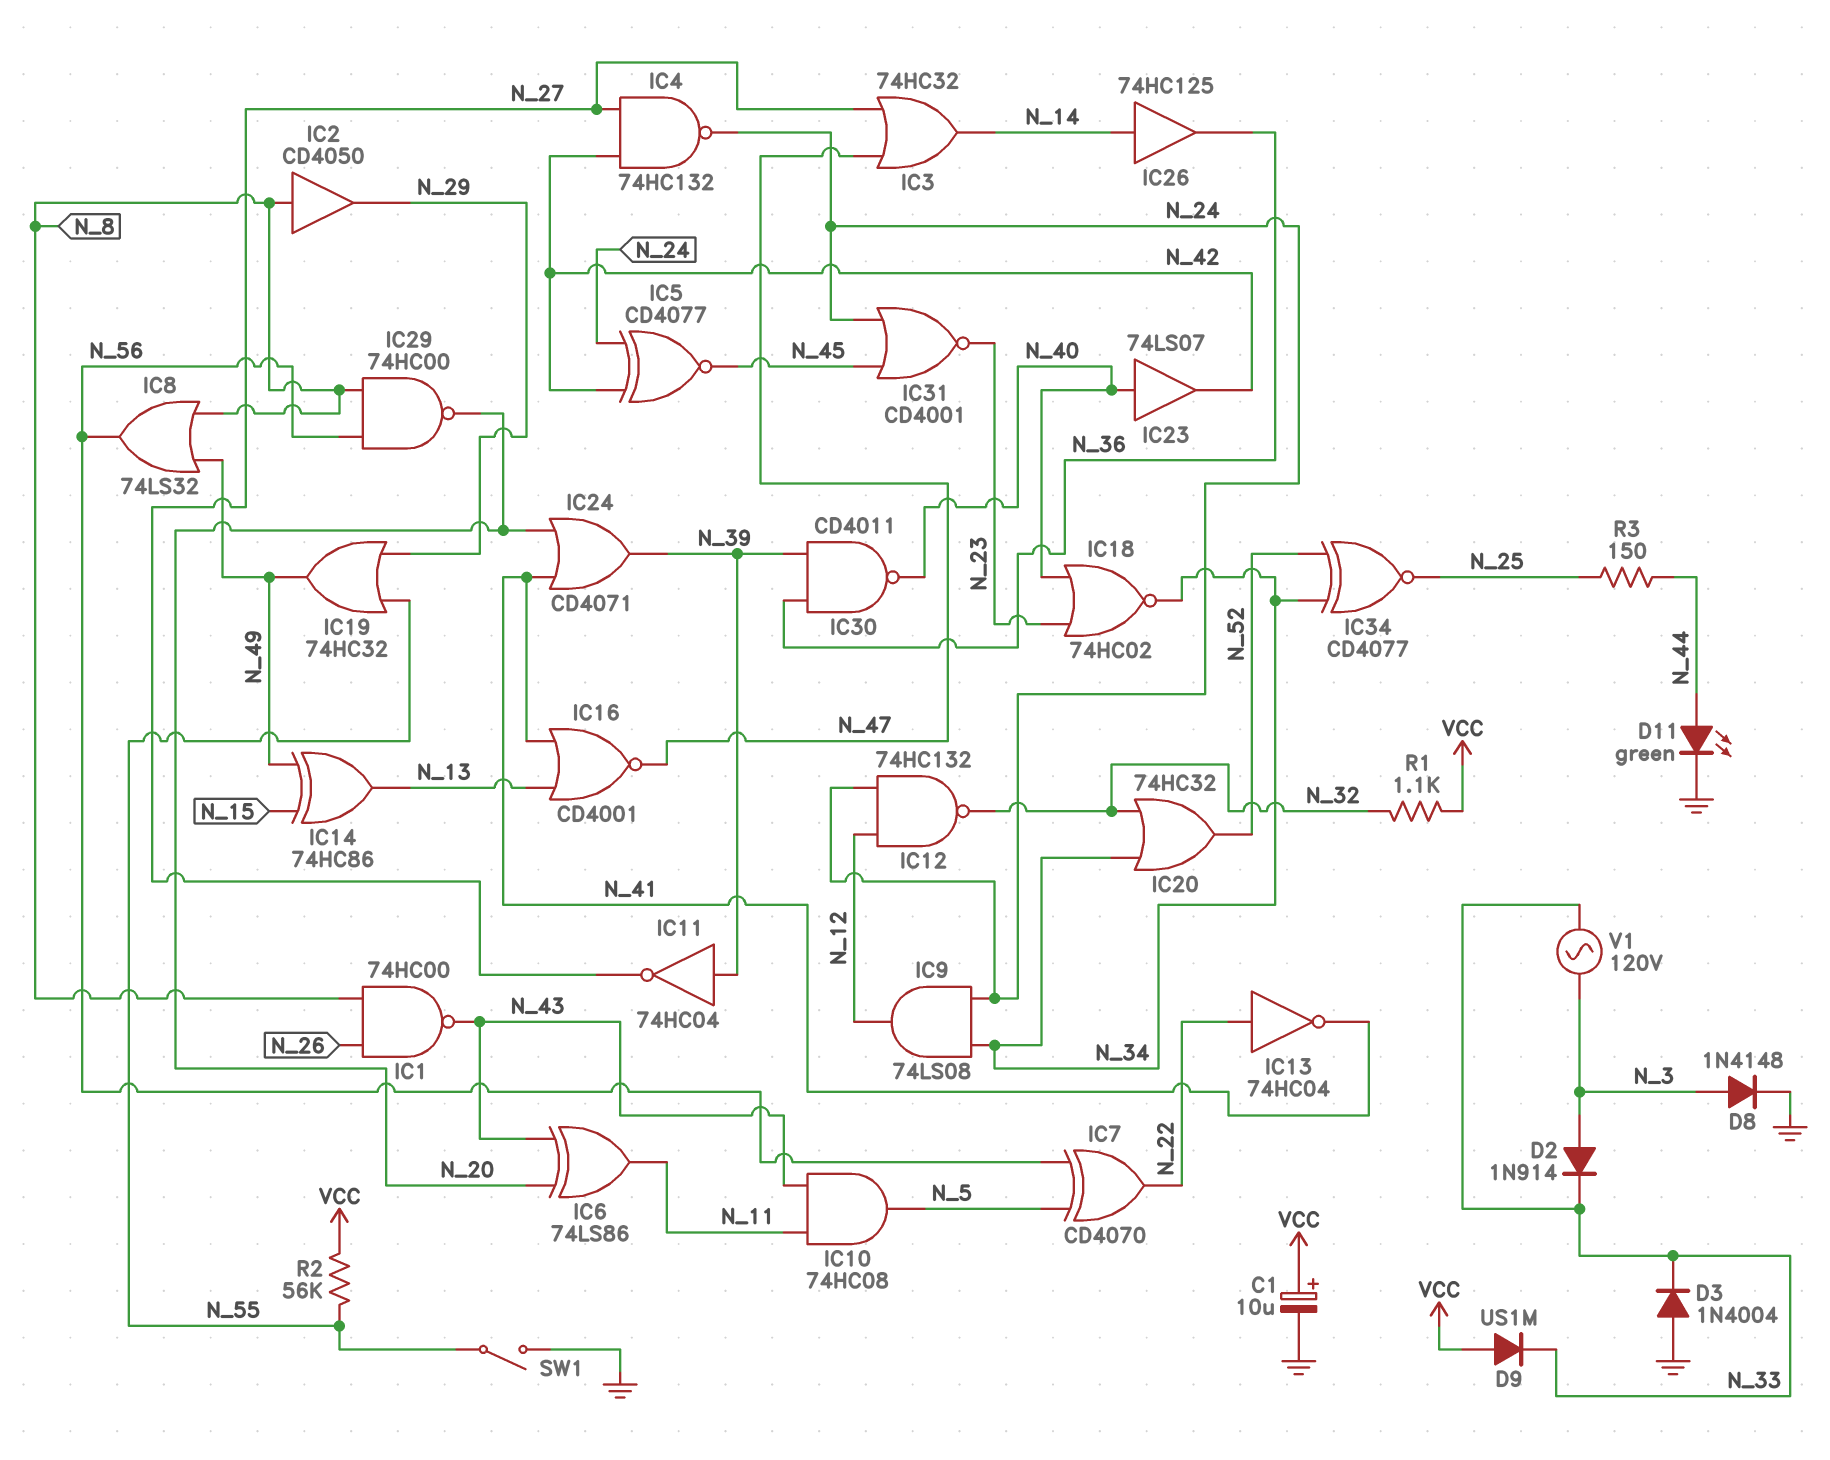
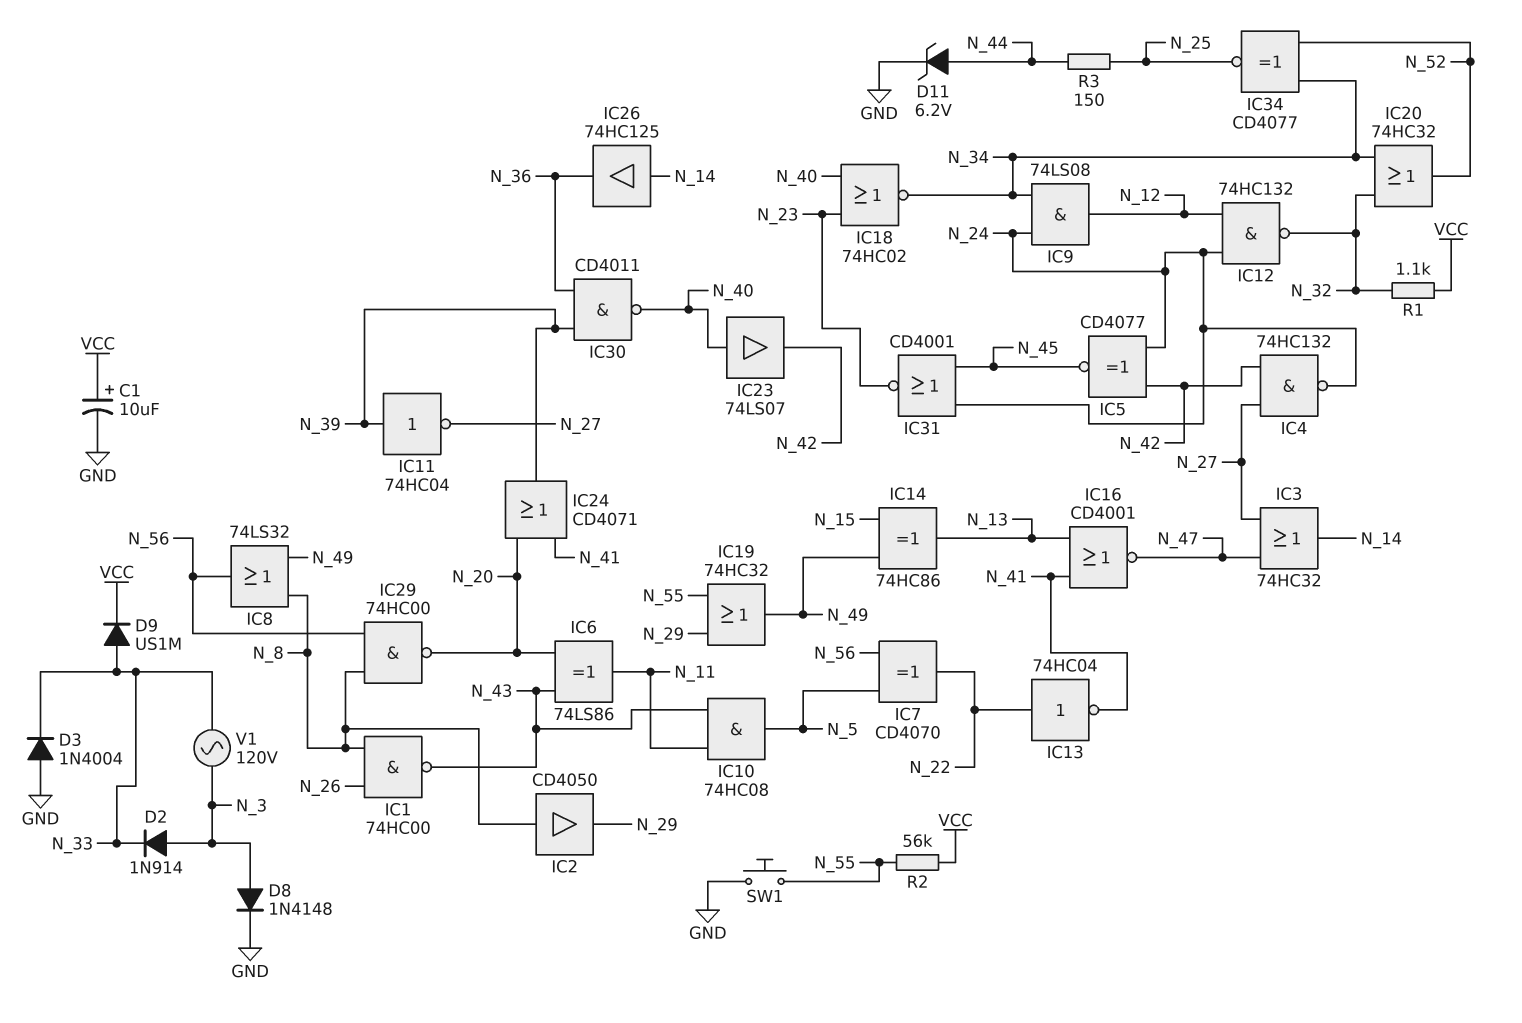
D9: diode US1M (A VCC, K N_33) -> diode US1M (A N_33, K VCC)
D11: LED green (A N_44, K GND) -> zener 6.2V (A N_44, K GND)
SW1: switch (GND, N_55) -> button (GND, N_55)

